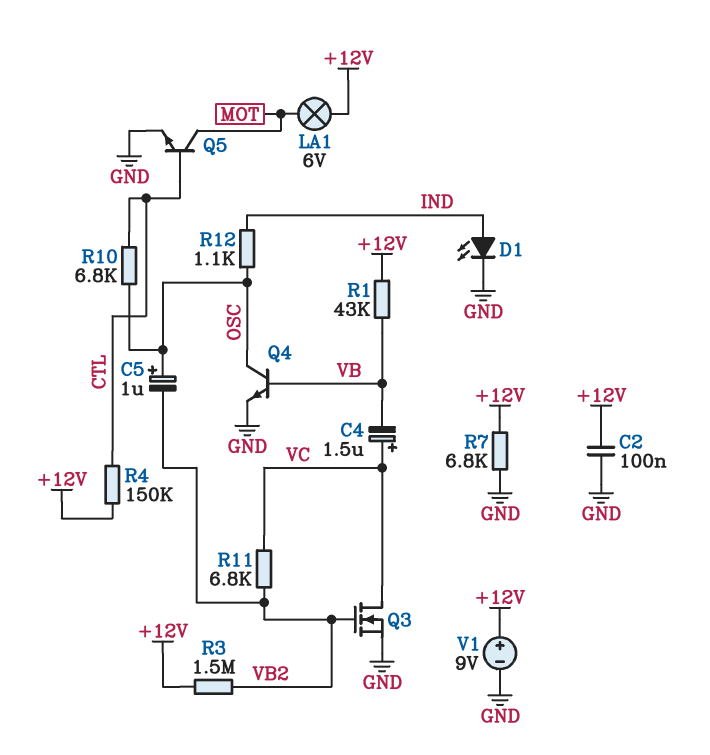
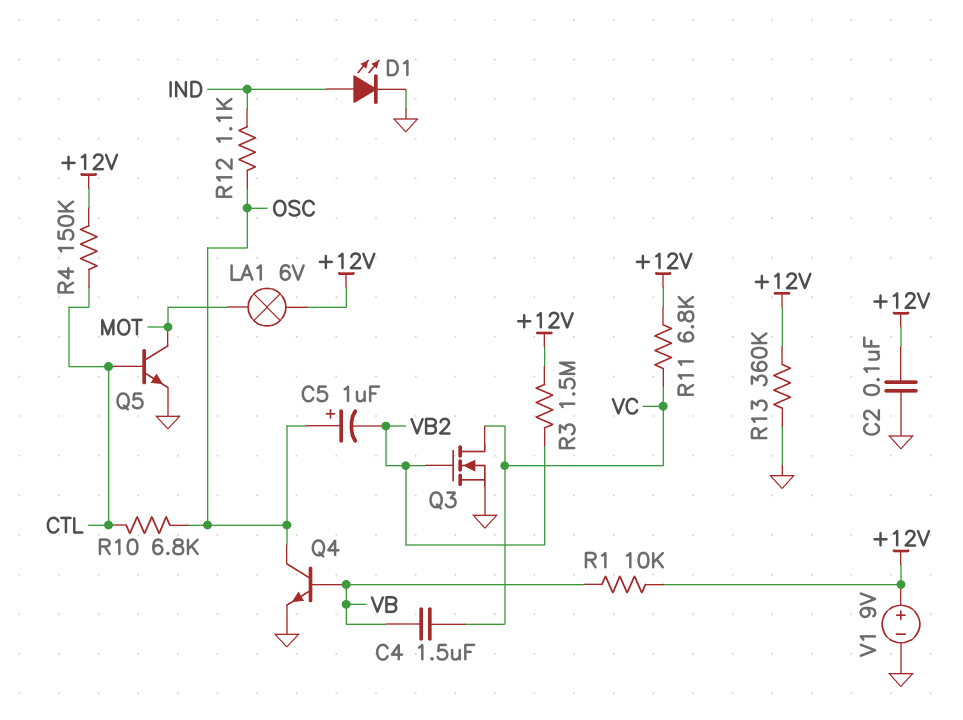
C4: 1.5uF (plus VC, minus VB) -> 1.5uF (VB, VC)
R1: 43k (+12V, VB) -> 10k (+12V, VB)
R7: 6.8k (+12V, GND) -> none
R11: 6.8k (VB2, VC) -> 6.8k (+12V, VC)
R13: none -> 360k (+12V, GND)

